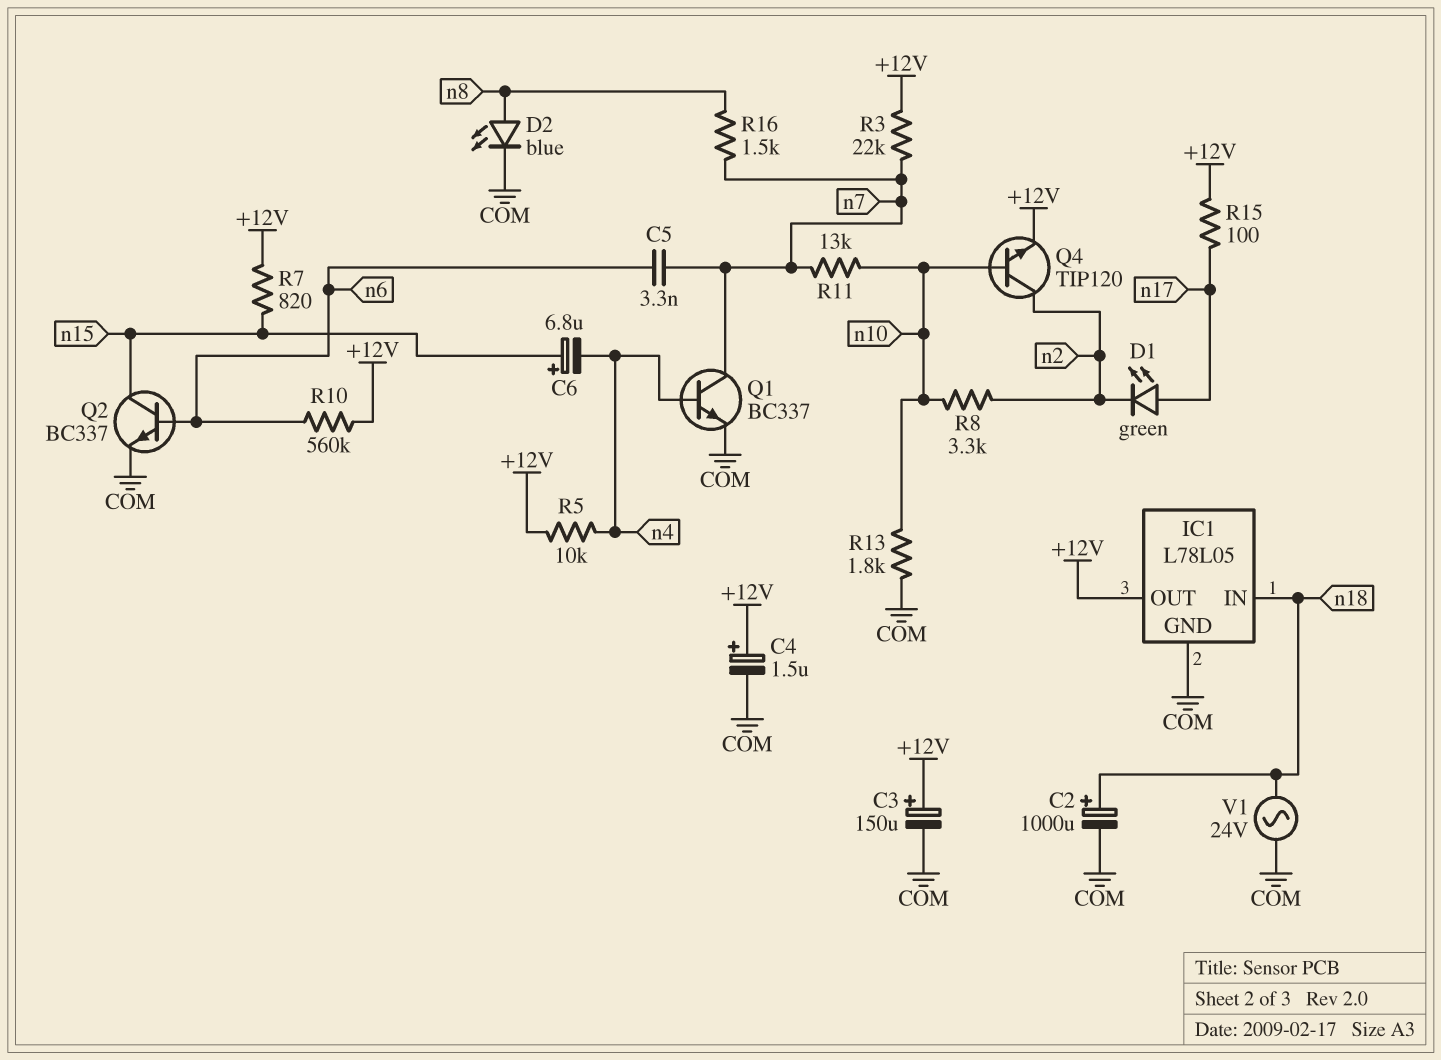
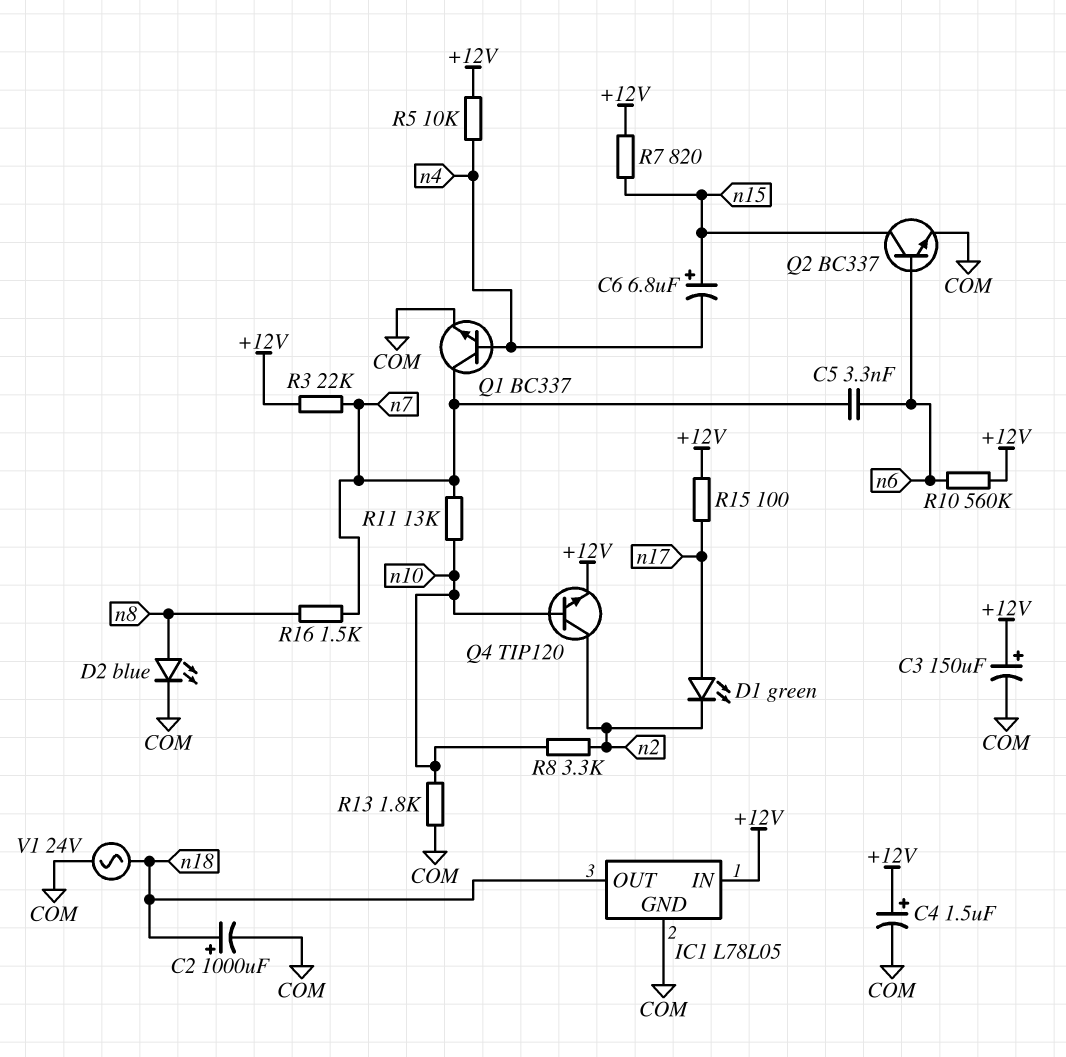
IC1 pin IN: n18 -> +12V
IC1 pin OUT: +12V -> n18

